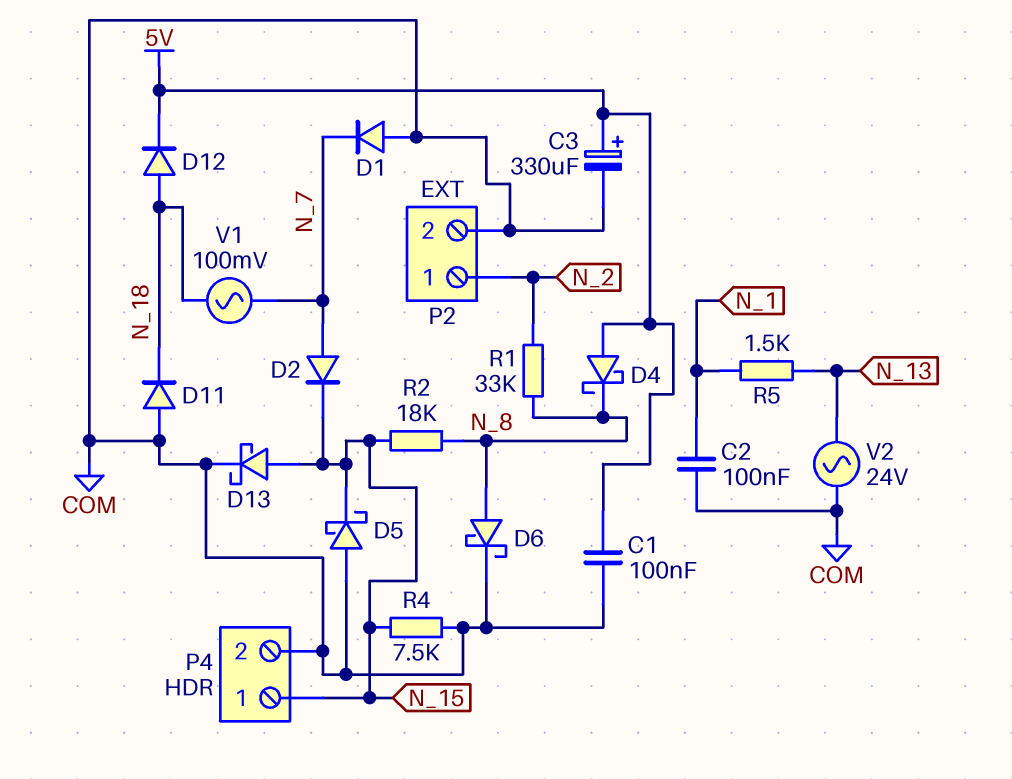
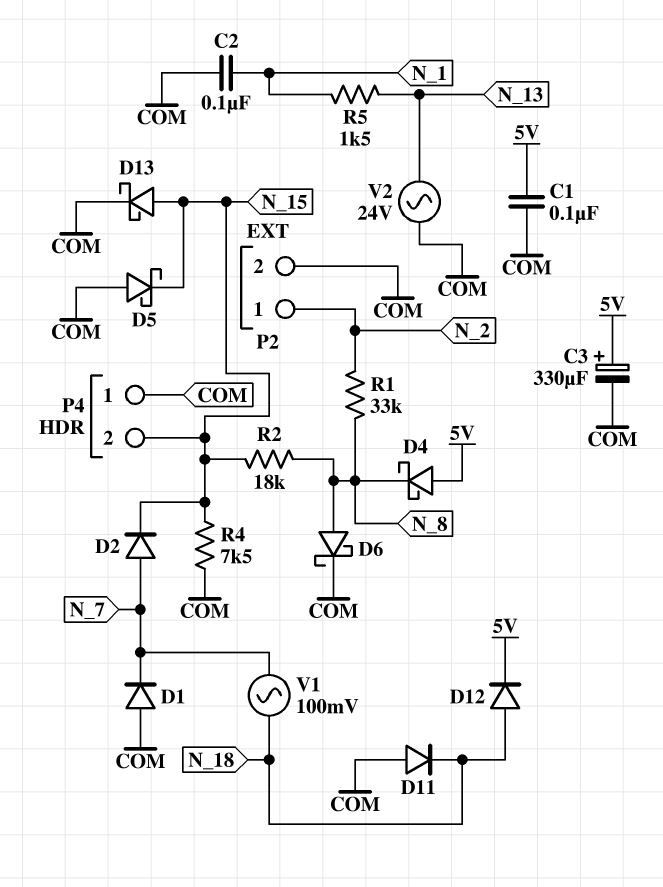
P4 pin 1: N_15 -> COM
P4 pin 2: COM -> N_15

